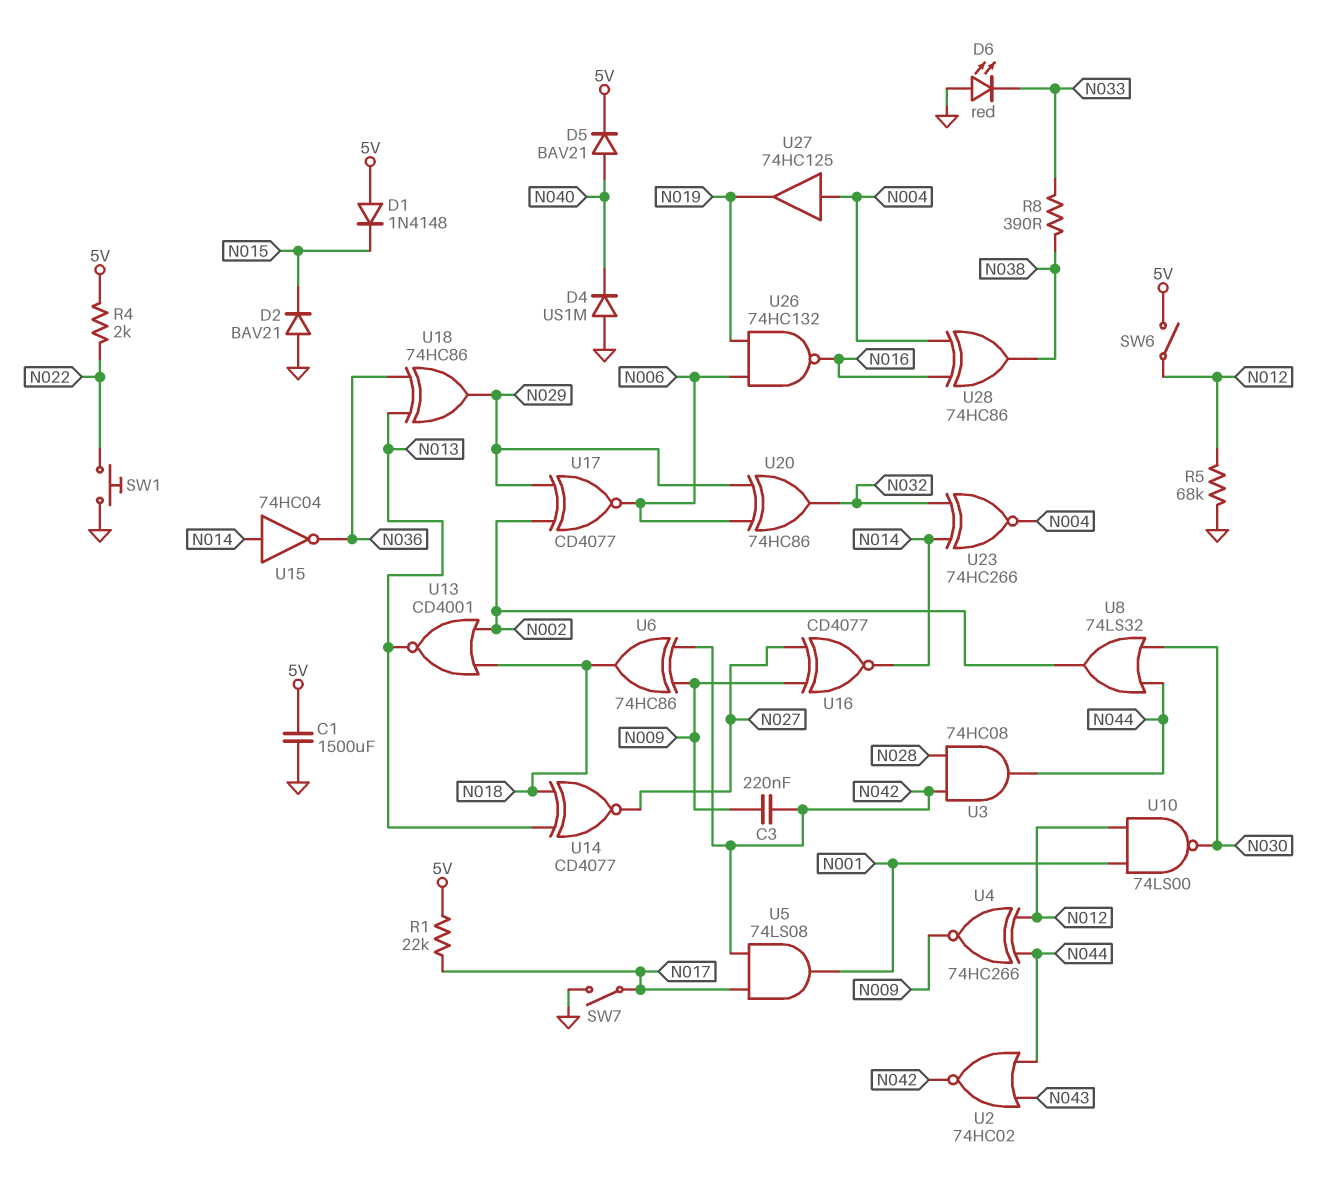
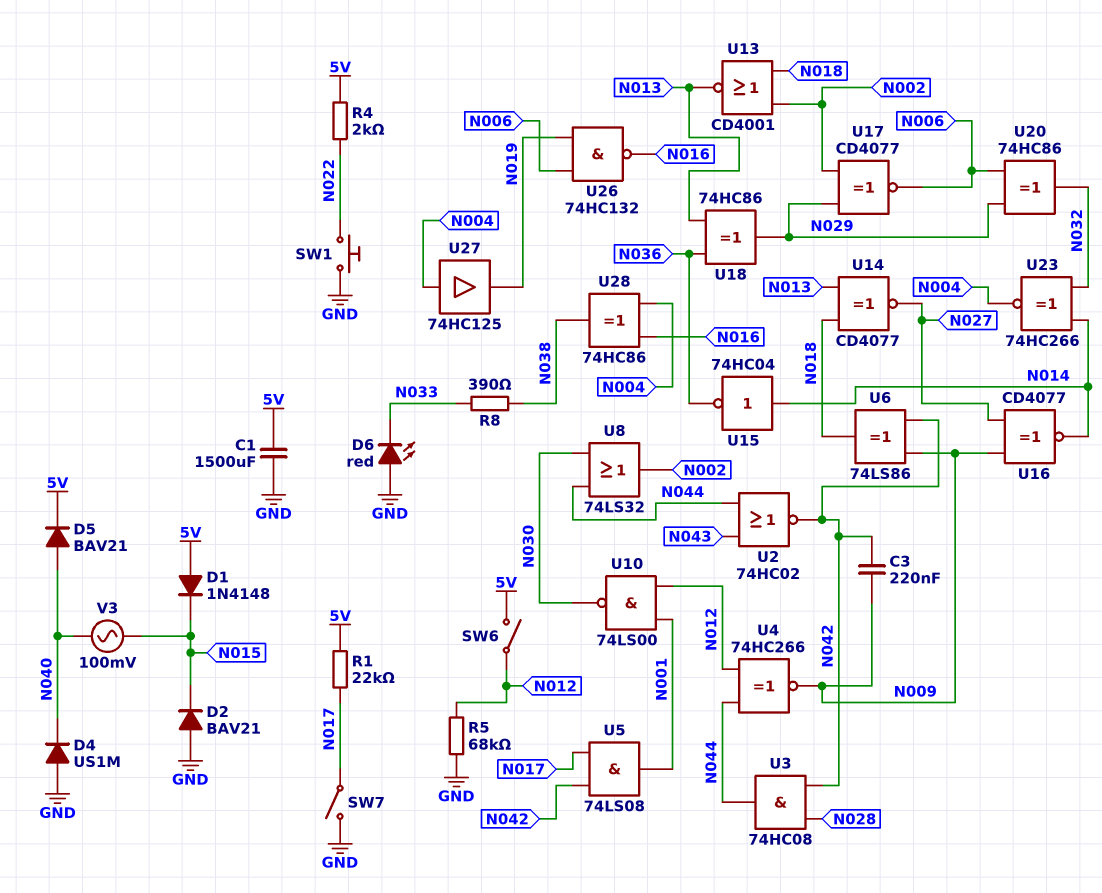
U6: XOR 74HC86 (in N009, in N042, out N018) -> XOR 74LS86 (in N009, in N042, out N018)
V3: none -> AC 100mV (N015, N040)

